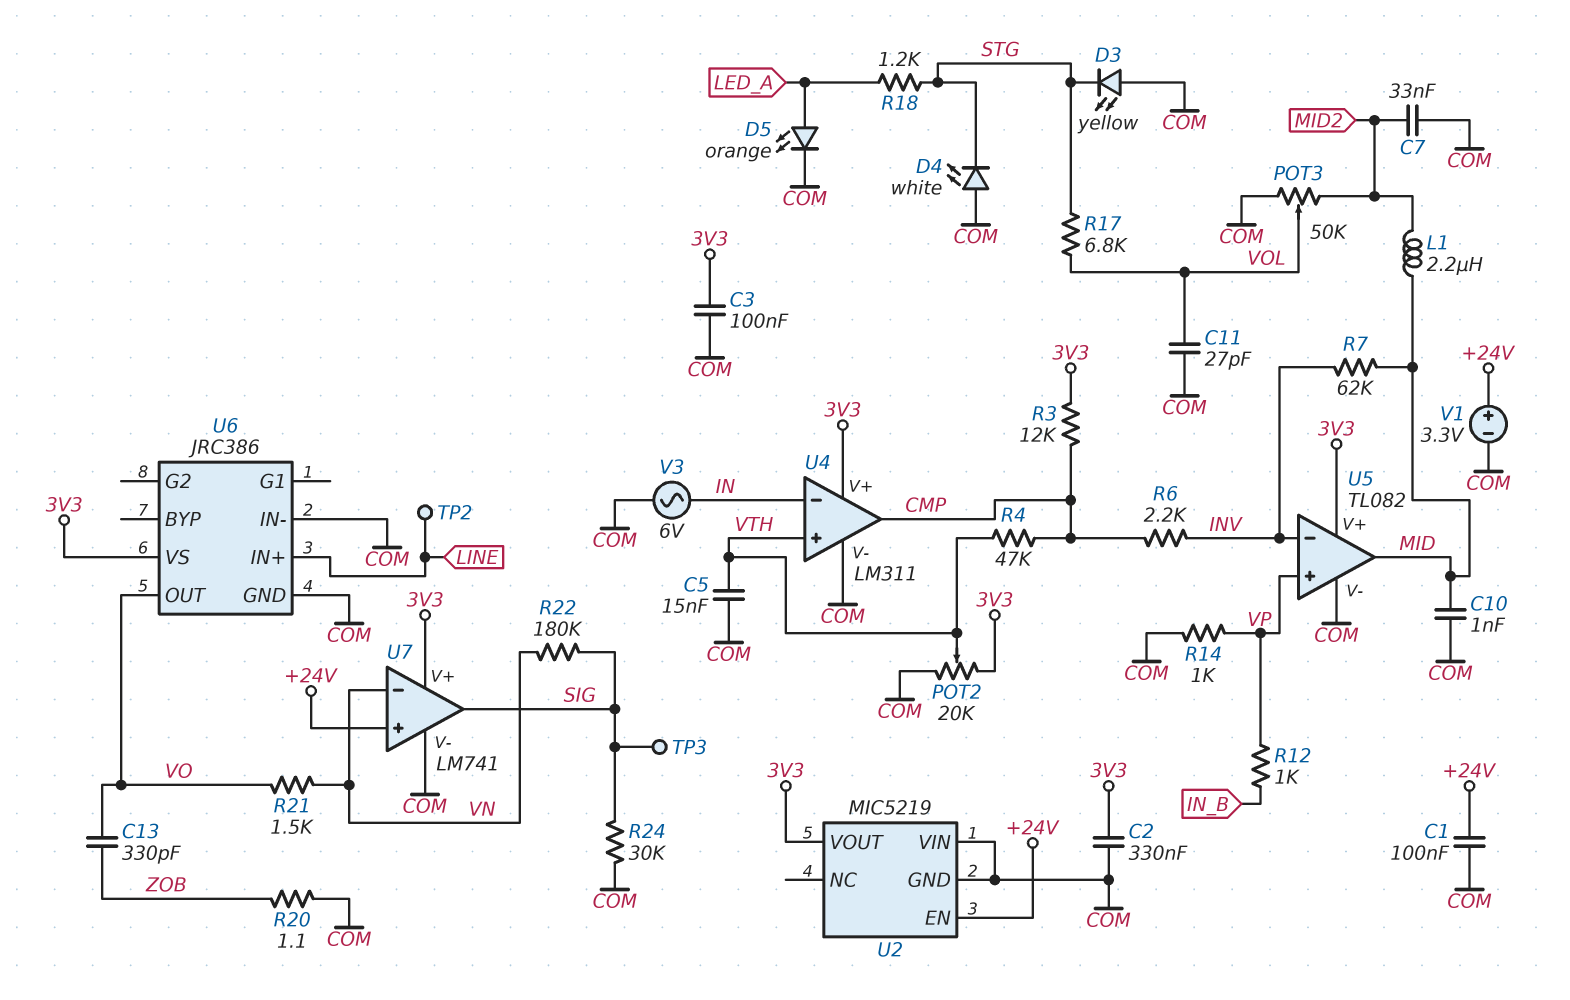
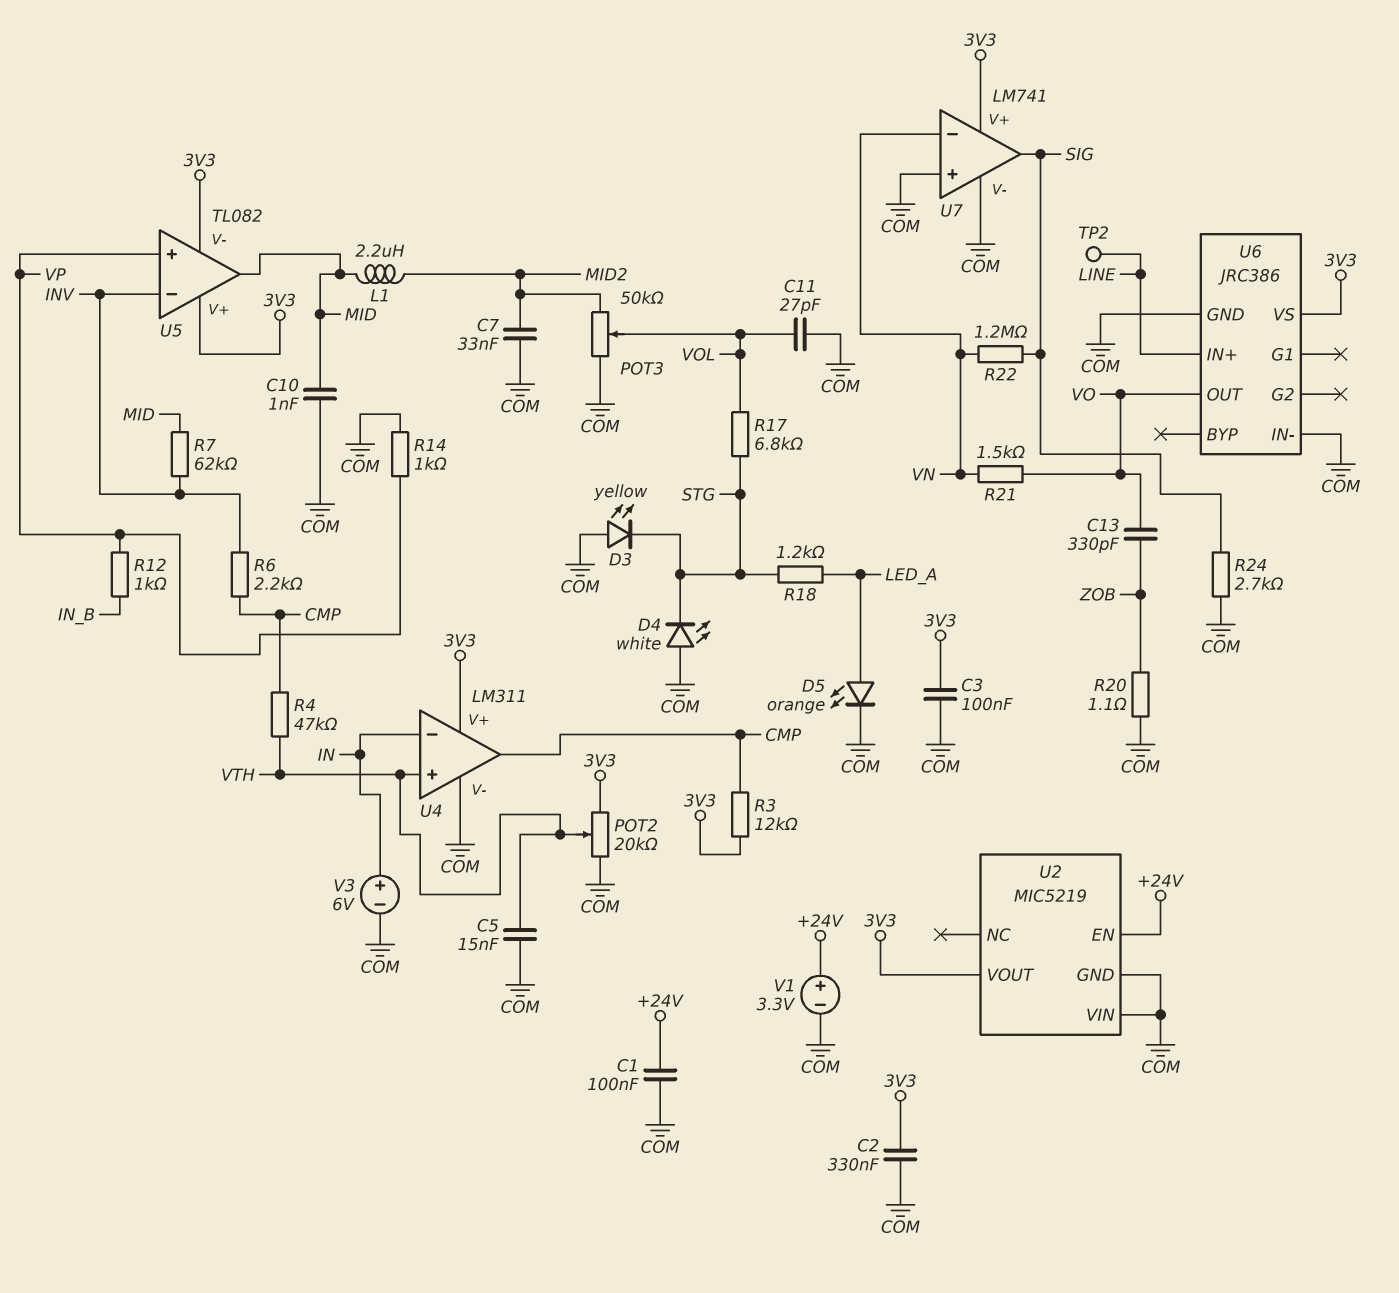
R22: 180k (SIG, VN) -> 1.2M (SIG, VN)
R24: 30k (COM, SIG) -> 2.7k (COM, SIG)
TP3: test point (SIG) -> none
U5 pin V-: COM -> 3V3
U7 pin in+: +24V -> COM
V3: AC 6V (COM, IN) -> 6V (plus IN, minus COM)

